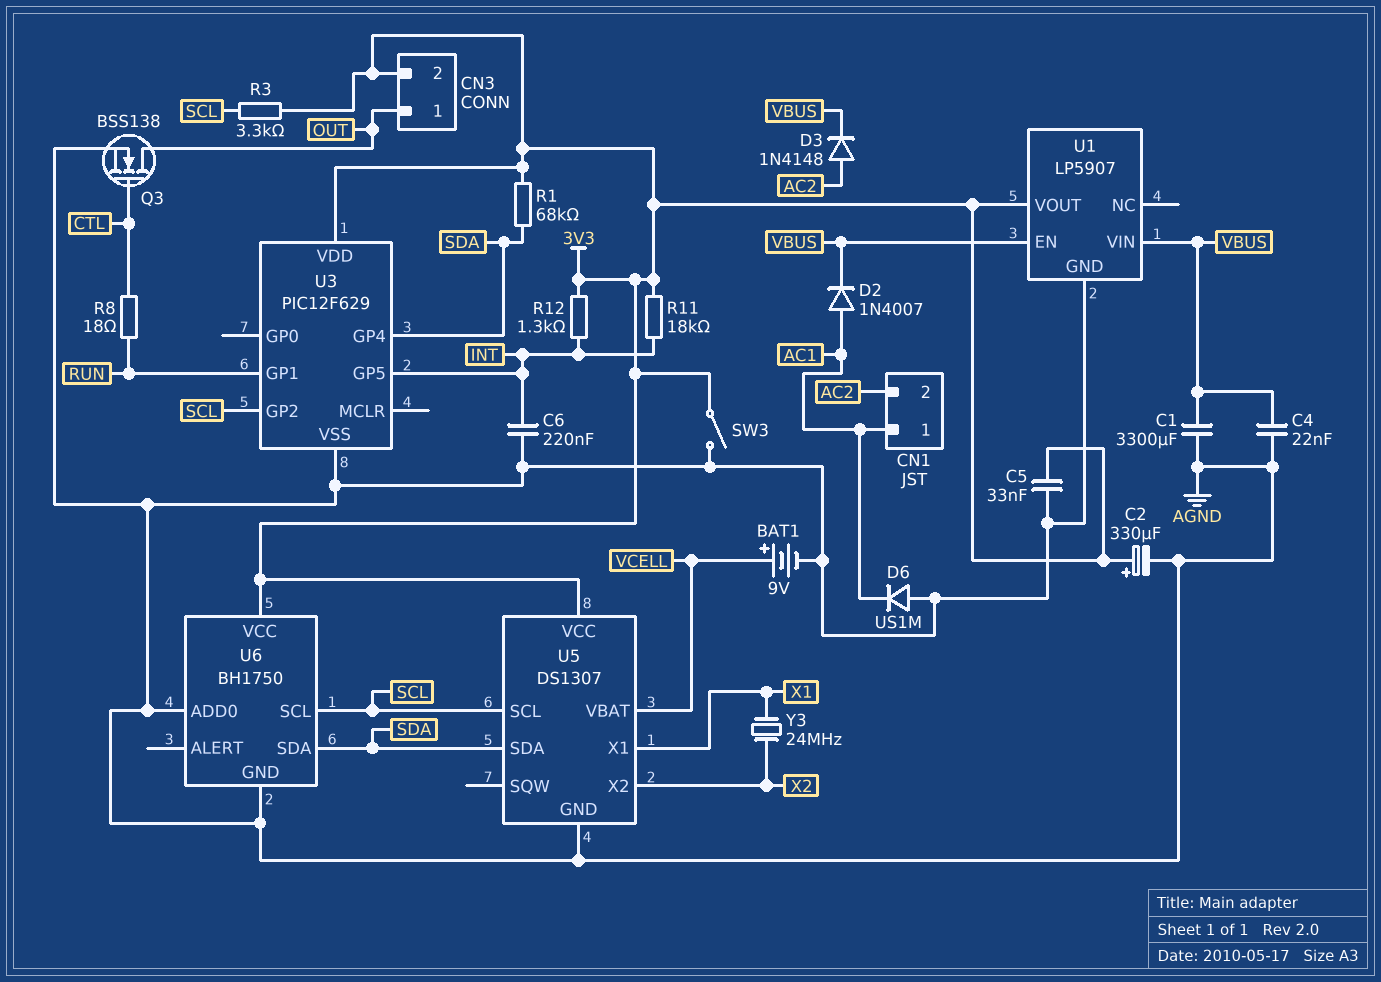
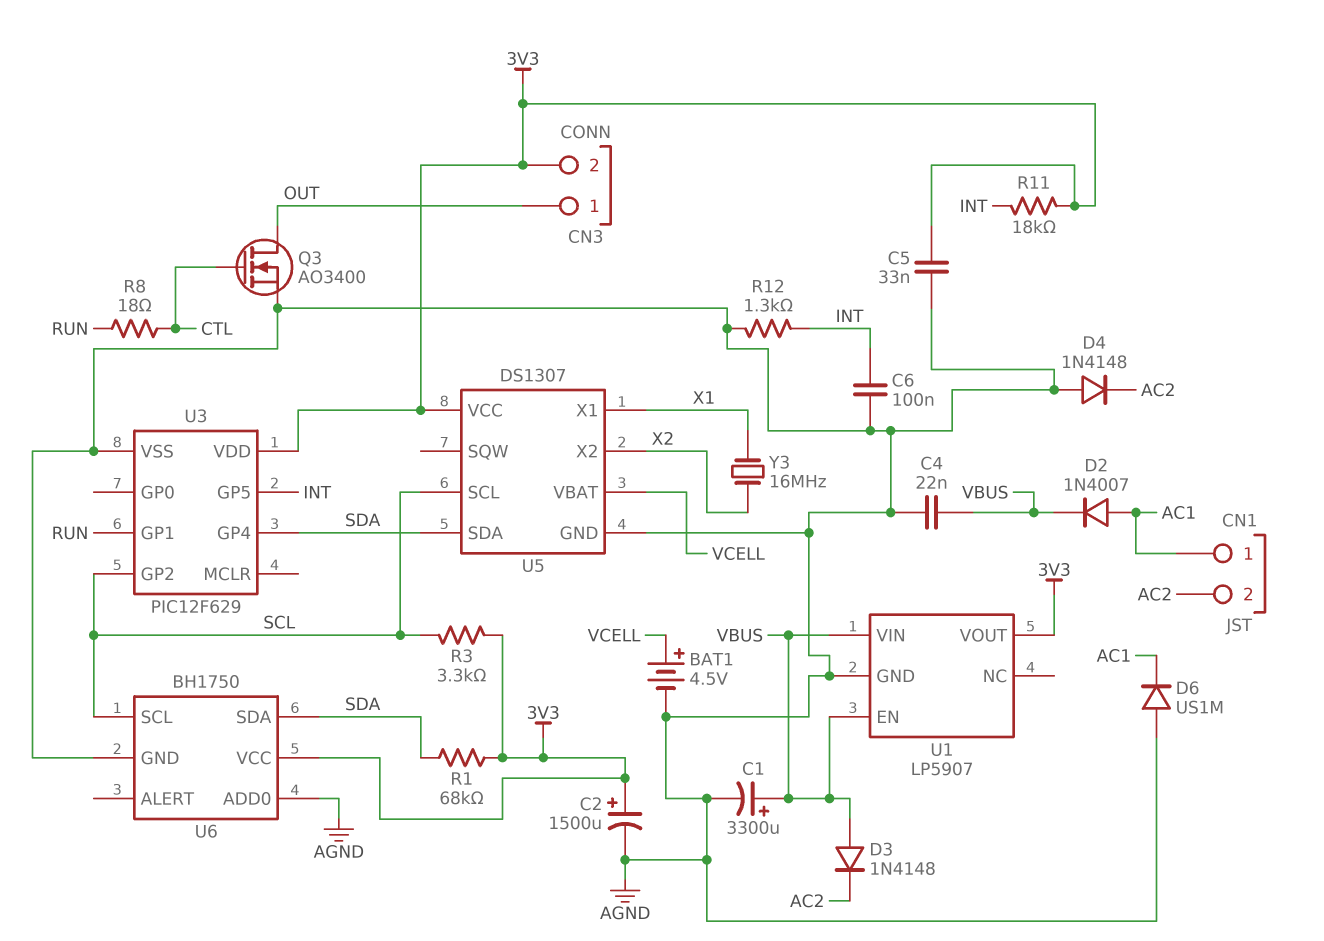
BAT1: 9V (plus VCELL, minus AGND) -> 4.5V (plus VCELL, minus AGND)
C1: 3300uF (AGND, VBUS) -> 3300uF (plus VBUS, minus AGND)
C2: 330uF (plus 3V3, minus AGND) -> 1500uF (plus 3V3, minus AGND)
C6: 220nF (AGND, INT) -> 100nF (AGND, INT)
D3: diode 1N4148 (A AC2, K VBUS) -> diode 1N4148 (A VBUS, K AC2)
D4: none -> diode 1N4148 (A AGND, K AC2)
Q3: NMOS BSS138 (G CTL, D OUT, S AGND) -> NMOS AO3400 (G CTL, D OUT, S AGND)
R12: 1.3k (3V3, INT) -> 1.3k (AGND, INT)
SW3: switch (3V3, AGND) -> none
Y3: 24MHz (X1, X2) -> 16MHz (X1, X2)

